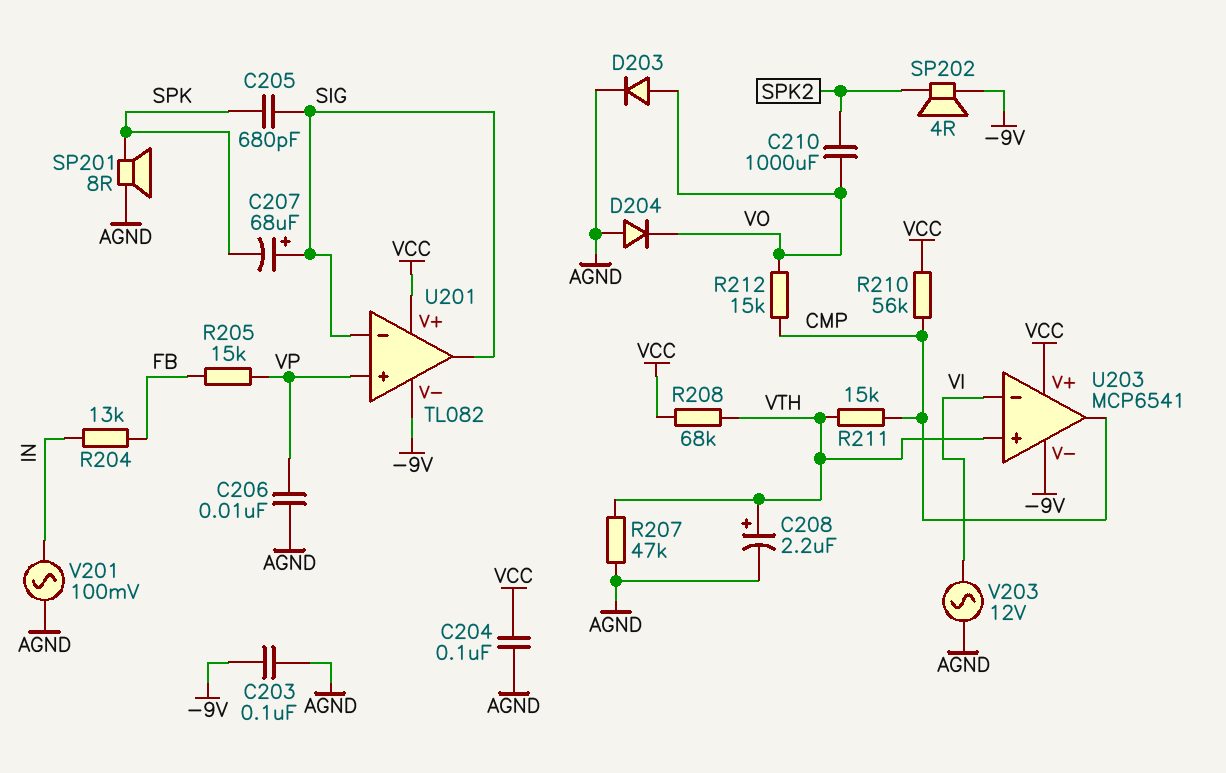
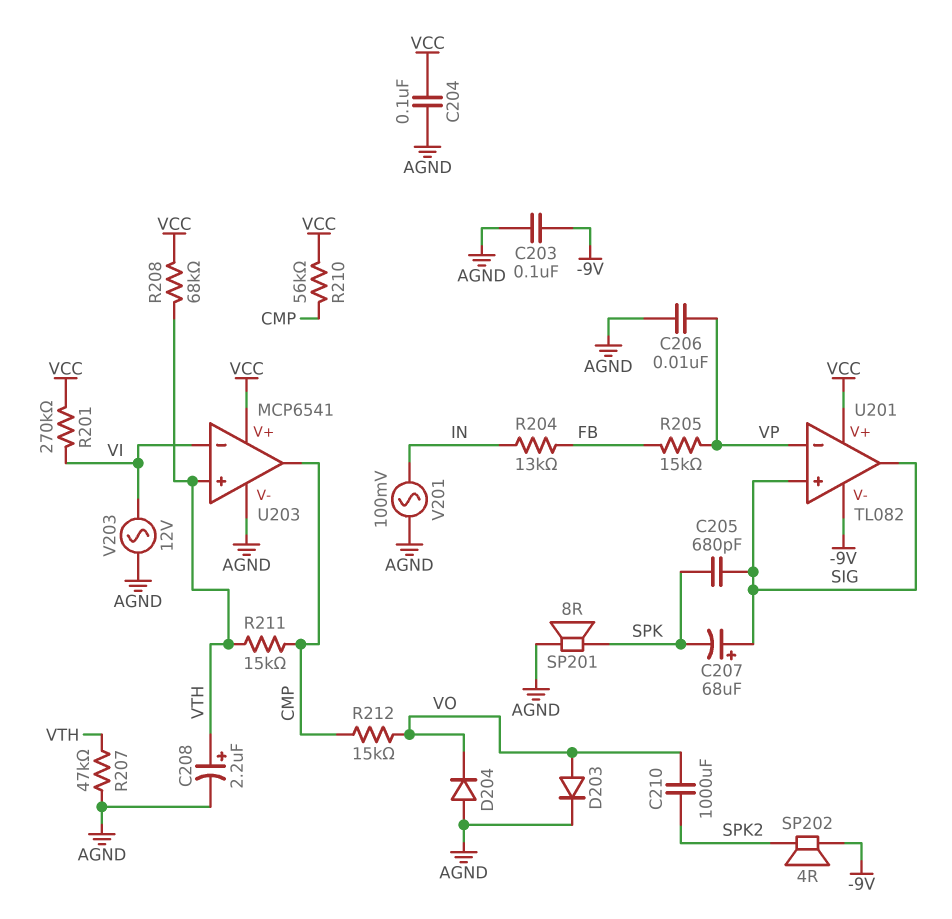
R201: none -> 270k (VCC, VI)
U201 pin in+: VP -> SIG
U201 pin in-: SIG -> VP
U203 pin V-: -9V -> AGND

